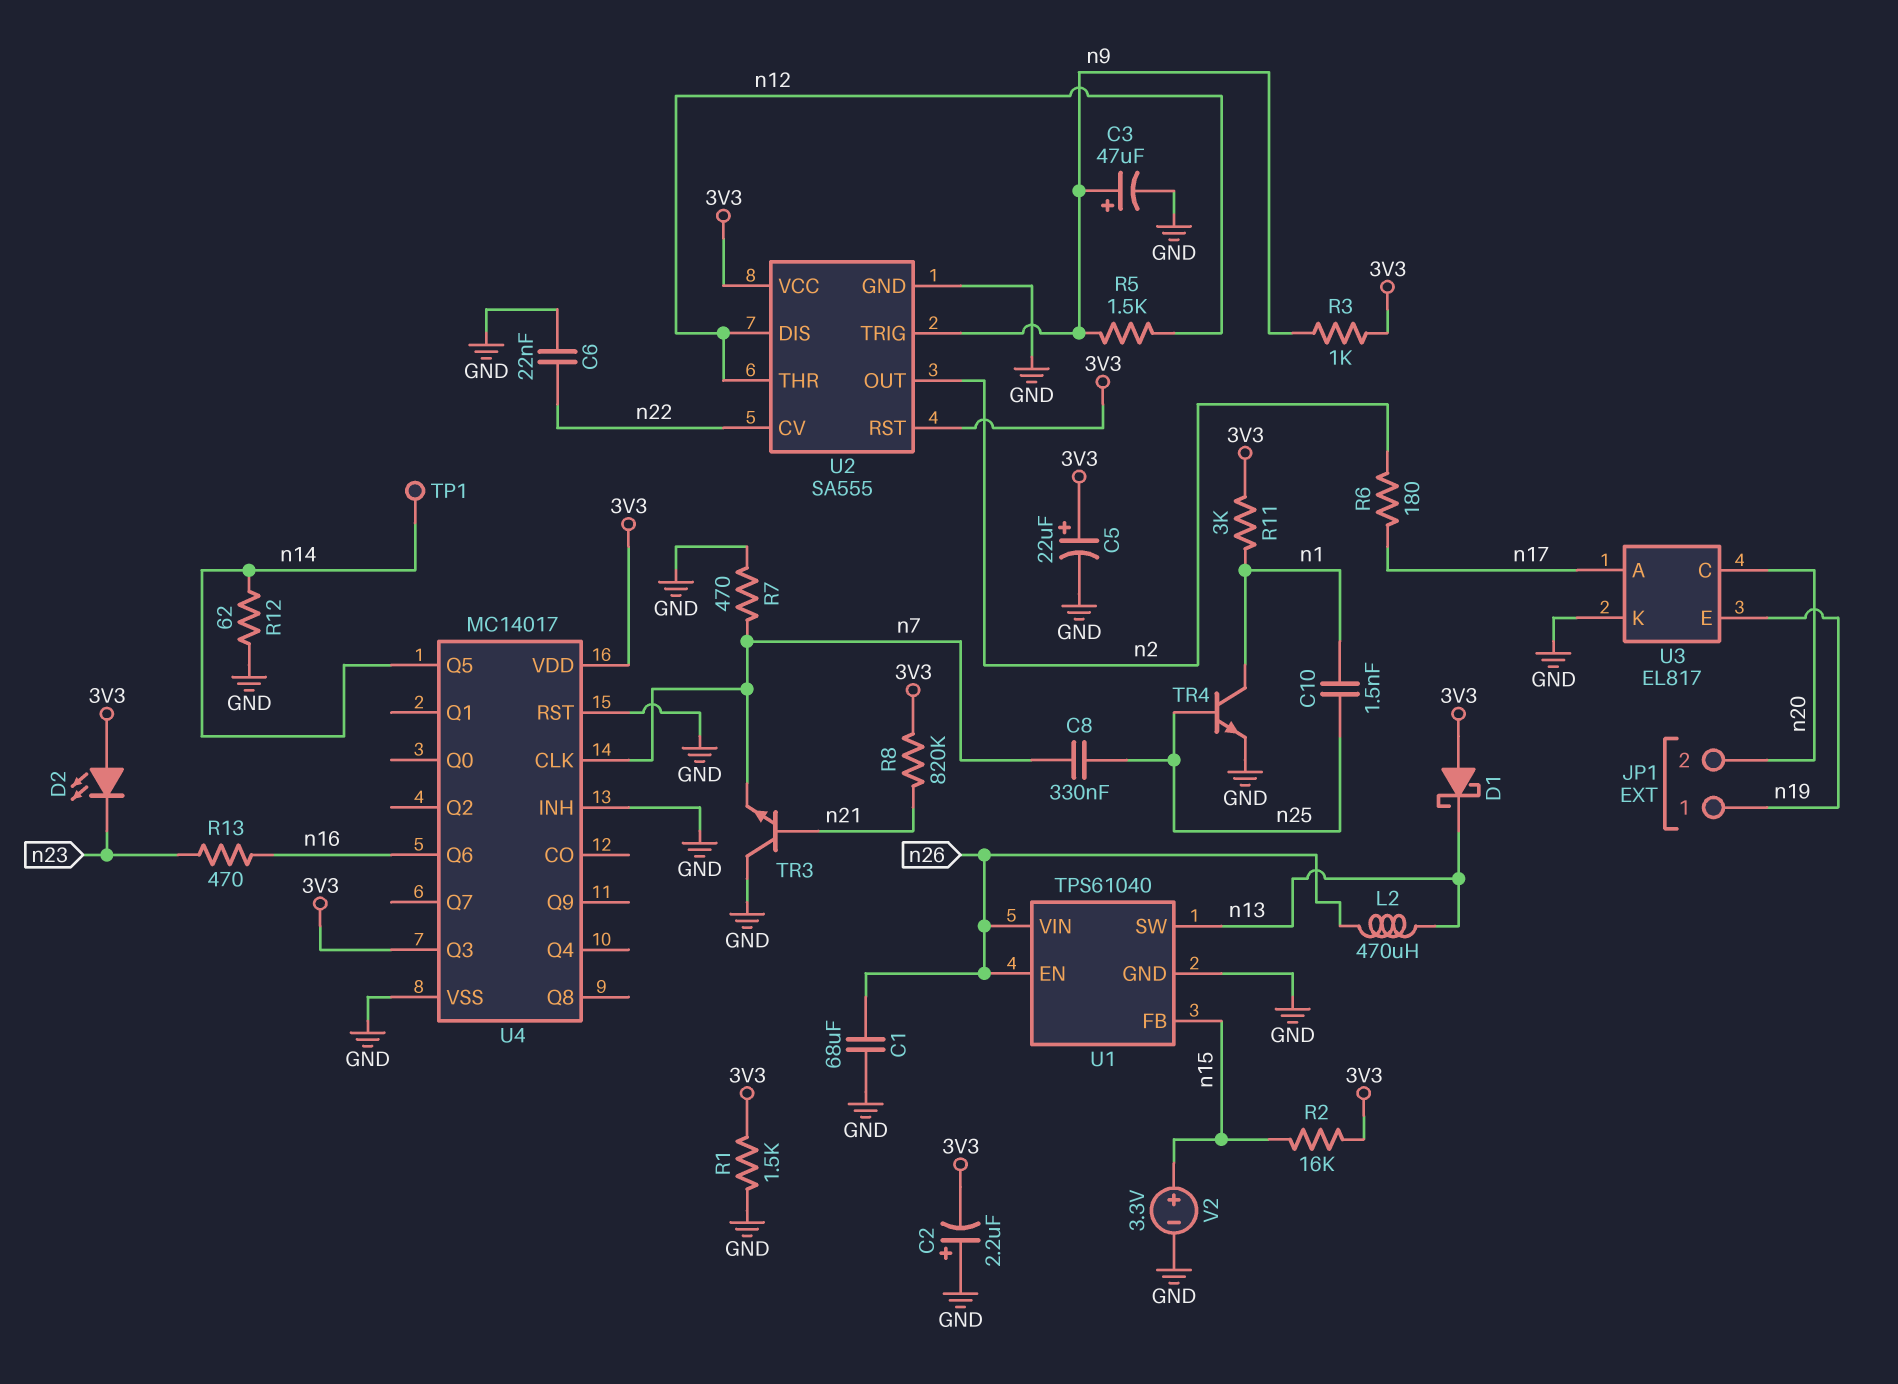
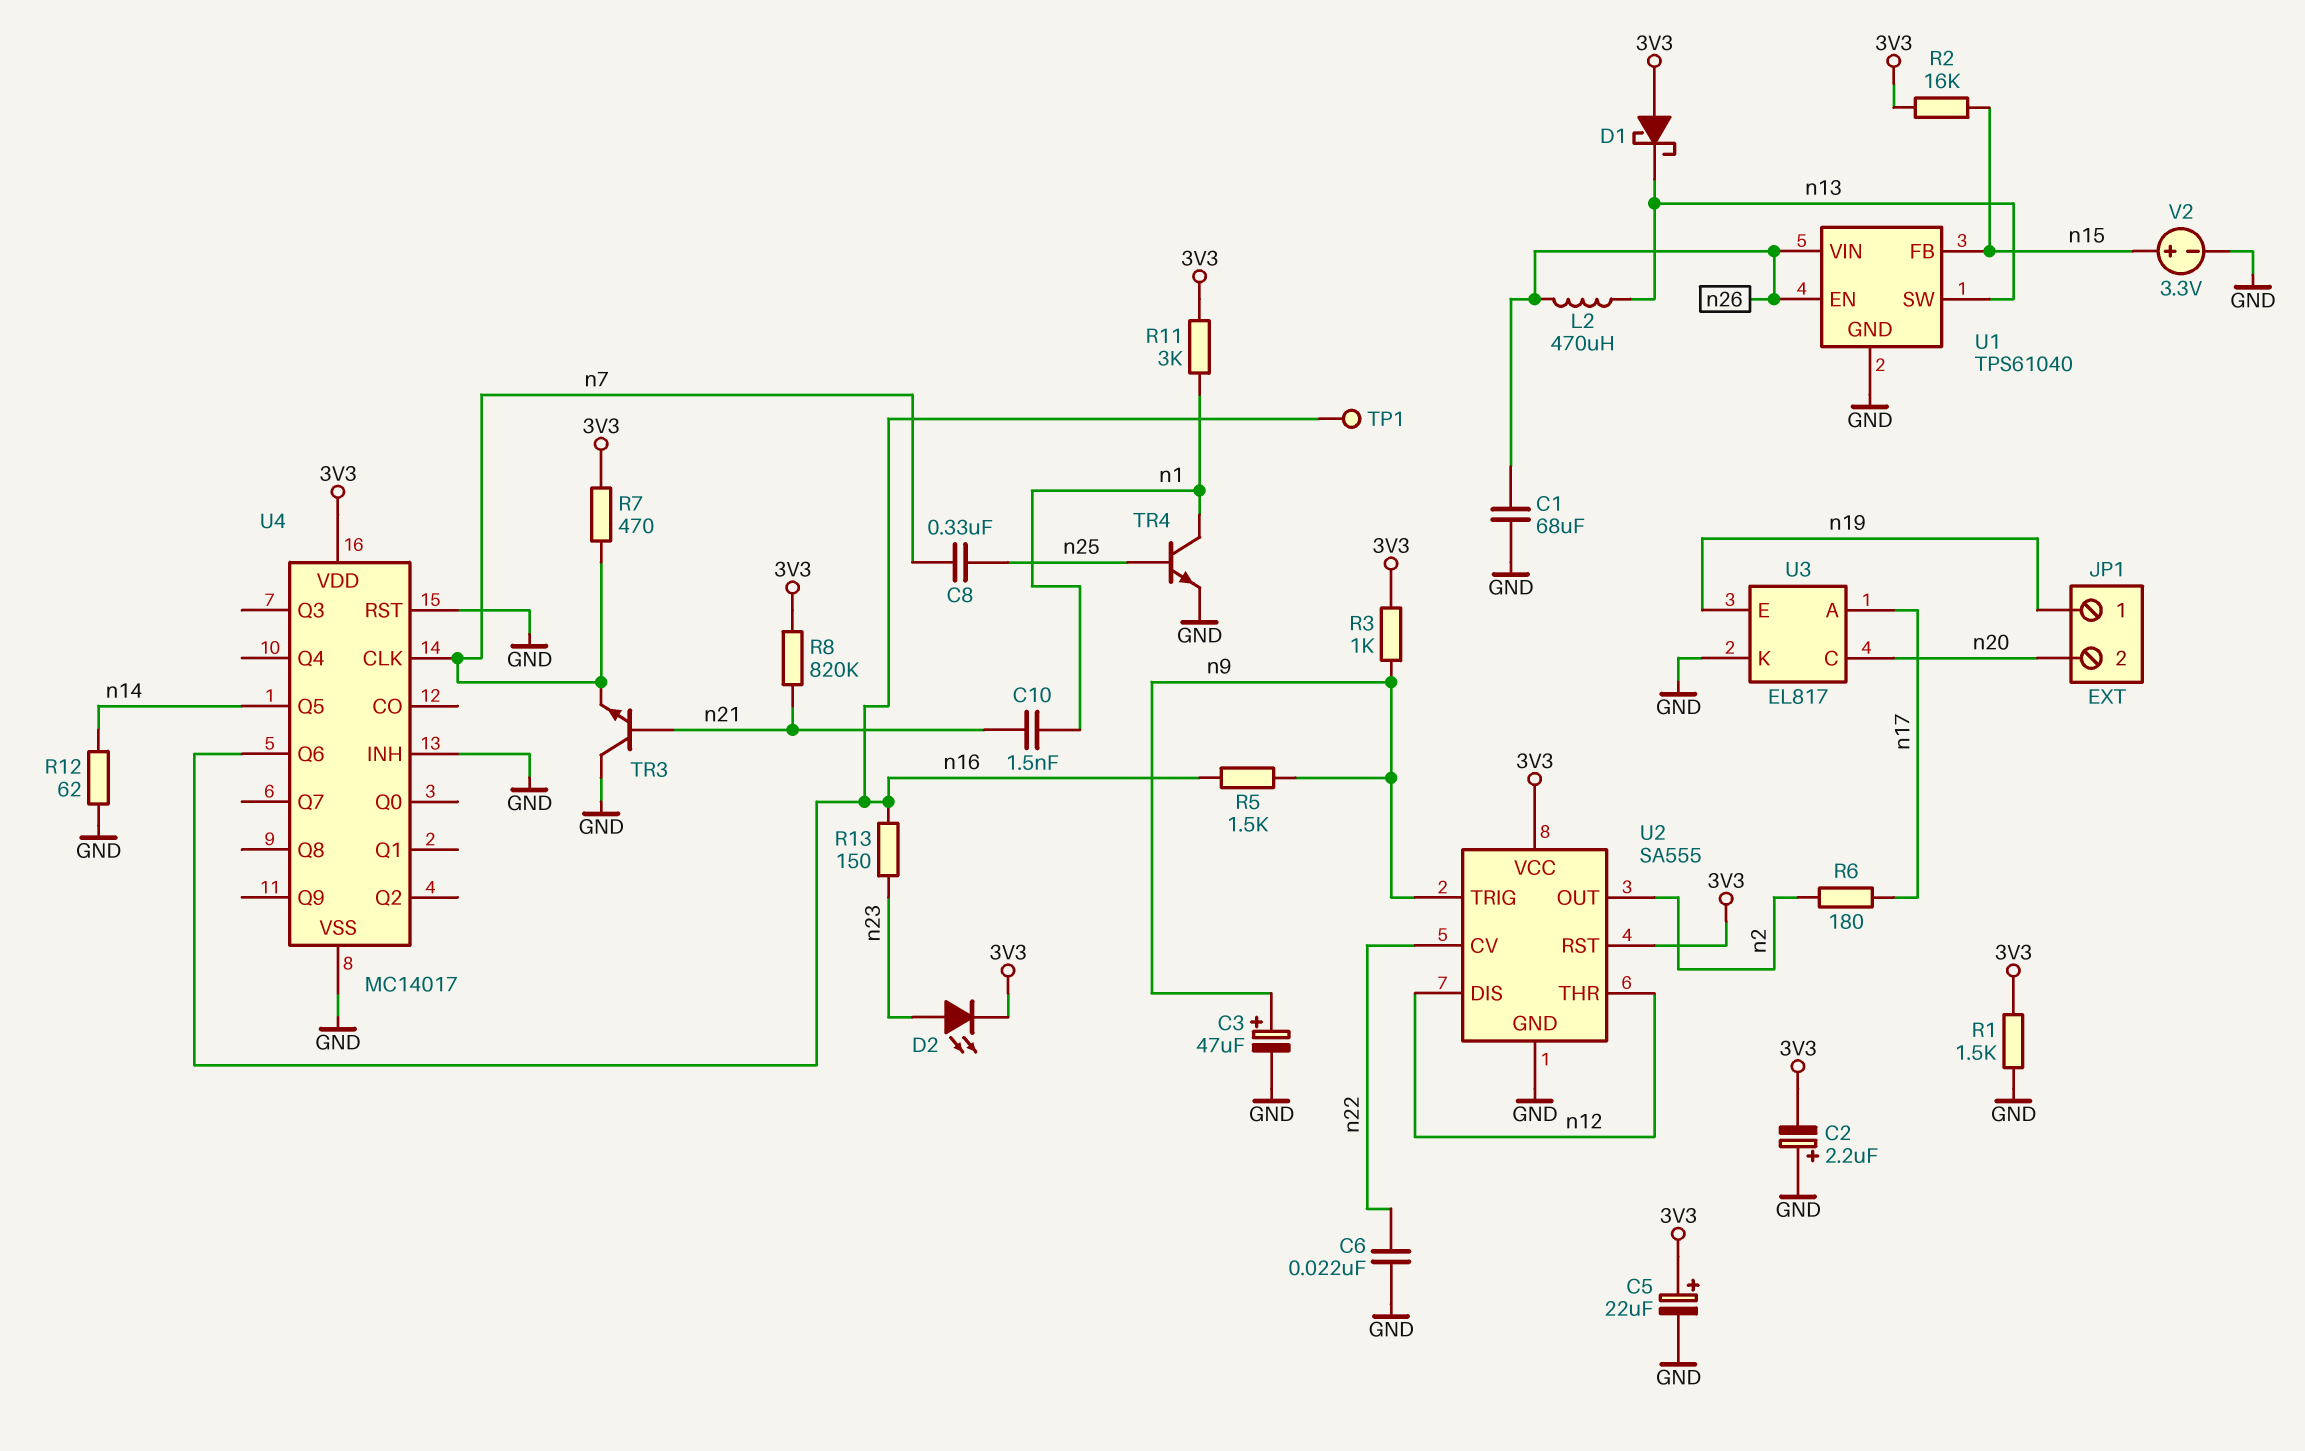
C10: 1.5nF (n1, n25) -> 1.5nF (n1, n21)
D2: LED (A 3V3, K n23) -> LED (A n23, K 3V3)
R5: 1.5k (n9, n12) -> 1.5k (n9, n16)
R7: 470 (GND, n7) -> 470 (3V3, n7)
R13: 470 (n16, n23) -> 150 (n16, n23)
TP1: test point (n14) -> test point (n16)
U4 pin Q3: 3V3 -> none

